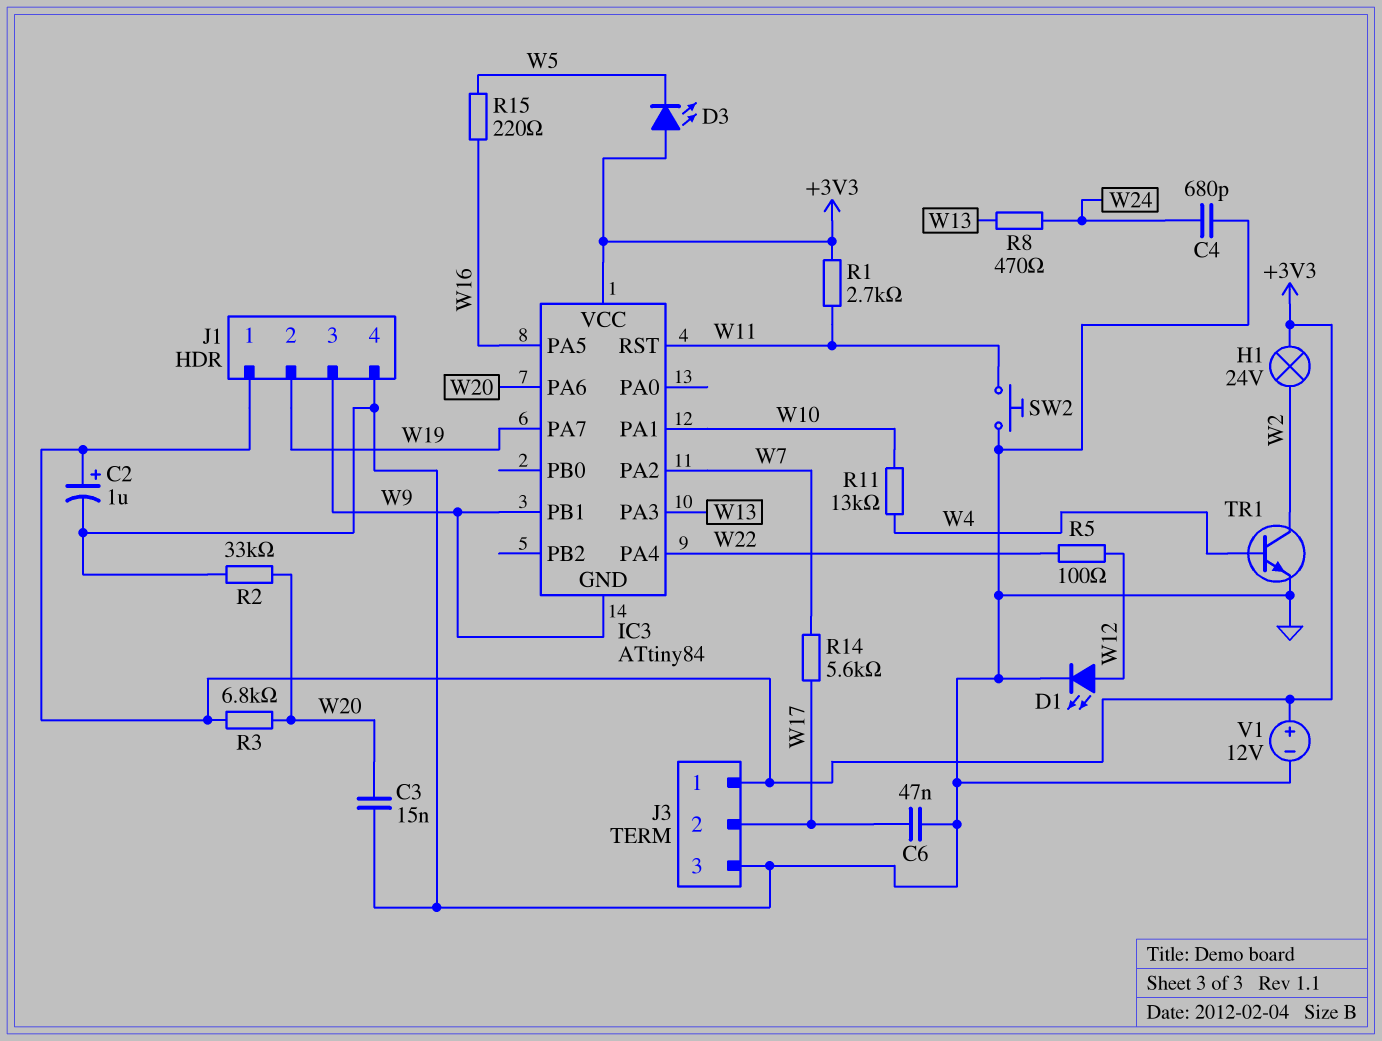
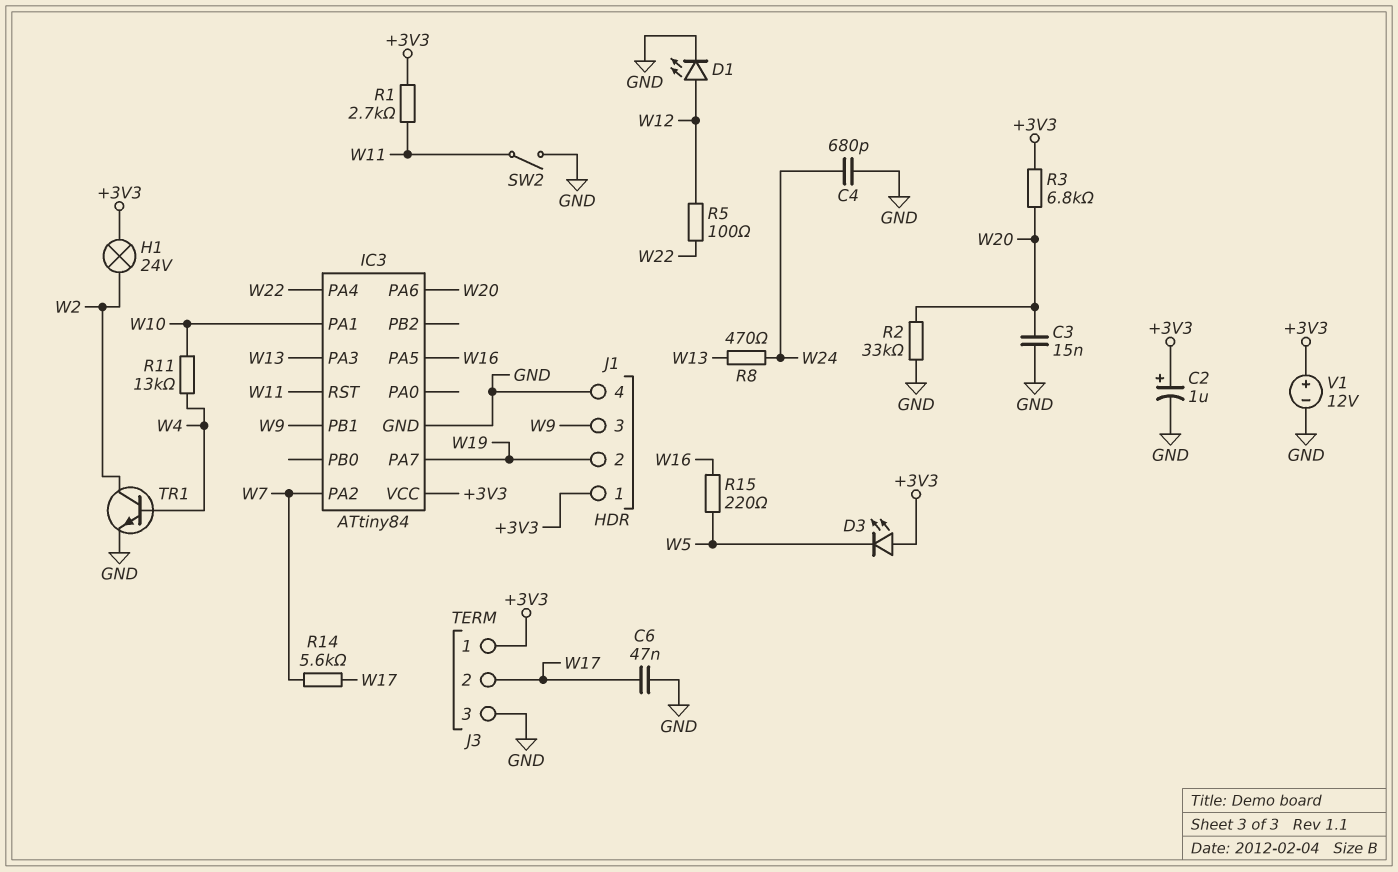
IC3 pin GND: W9 -> GND
SW2: button (GND, W11) -> switch (GND, W11)

